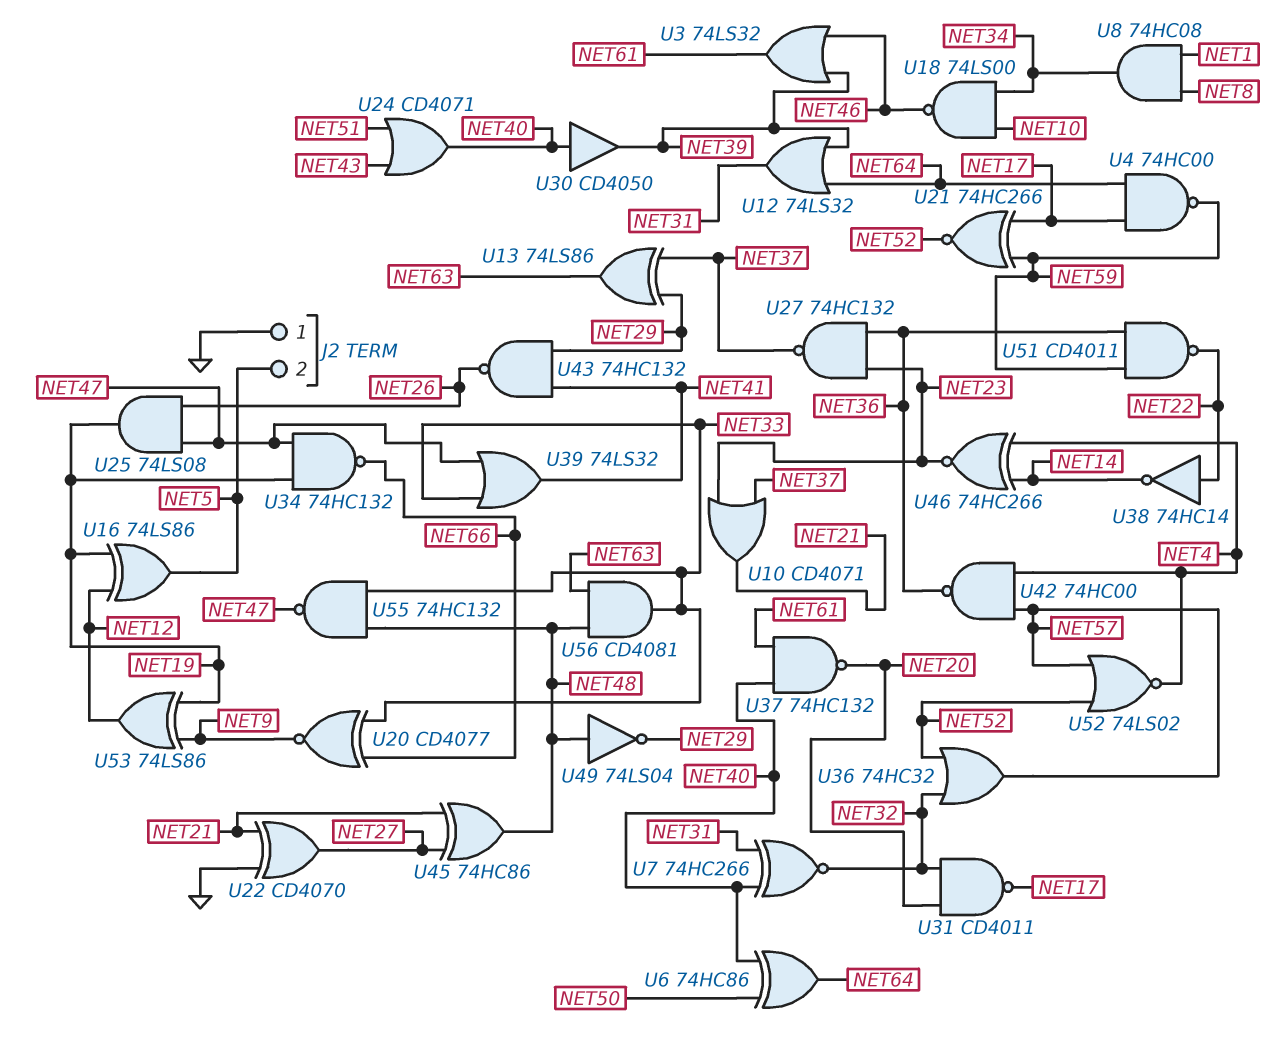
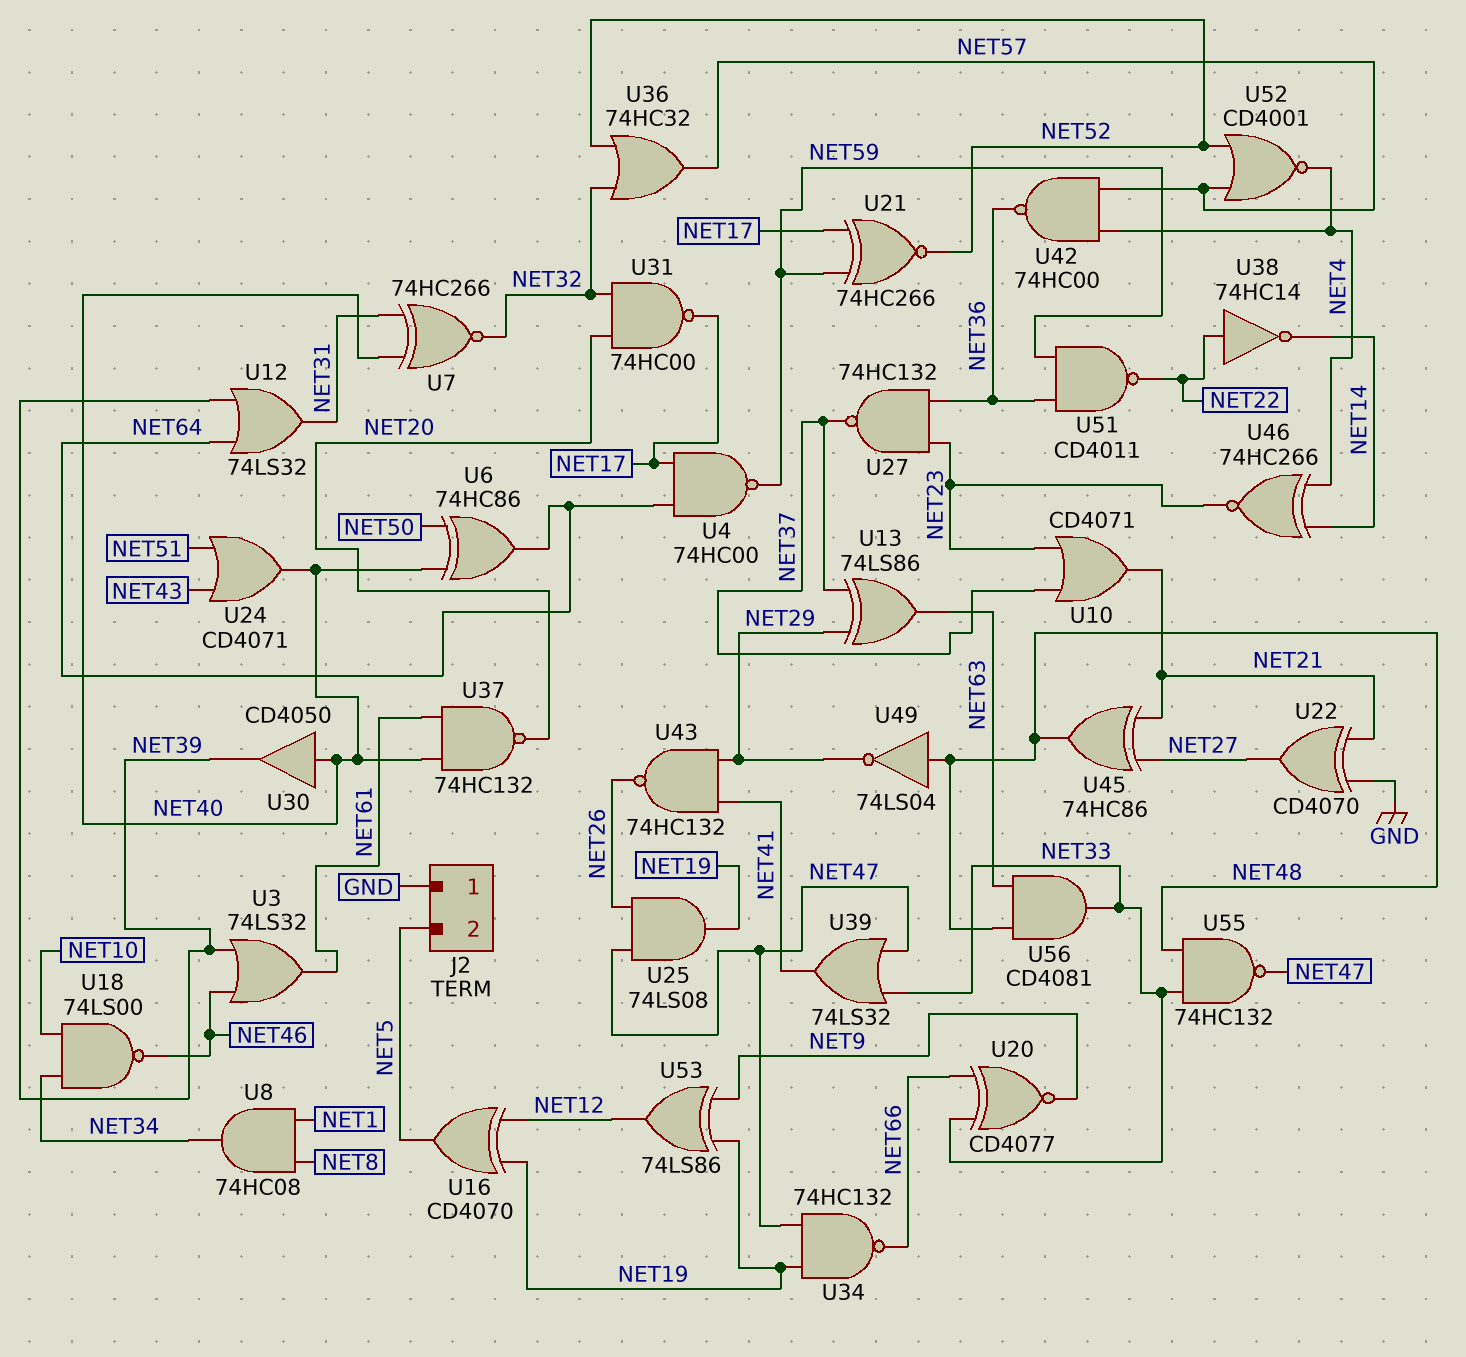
U16: XOR 74LS86 (in NET12, in NET19, out NET5) -> XOR CD4070 (in NET12, in NET19, out NET5)
U31: NAND CD4011 (in NET20, in NET32, out NET17) -> NAND 74HC00 (in NET20, in NET32, out NET17)
U52: NOR 74LS02 (in NET52, in NET57, out NET4) -> NOR CD4001 (in NET52, in NET57, out NET4)

